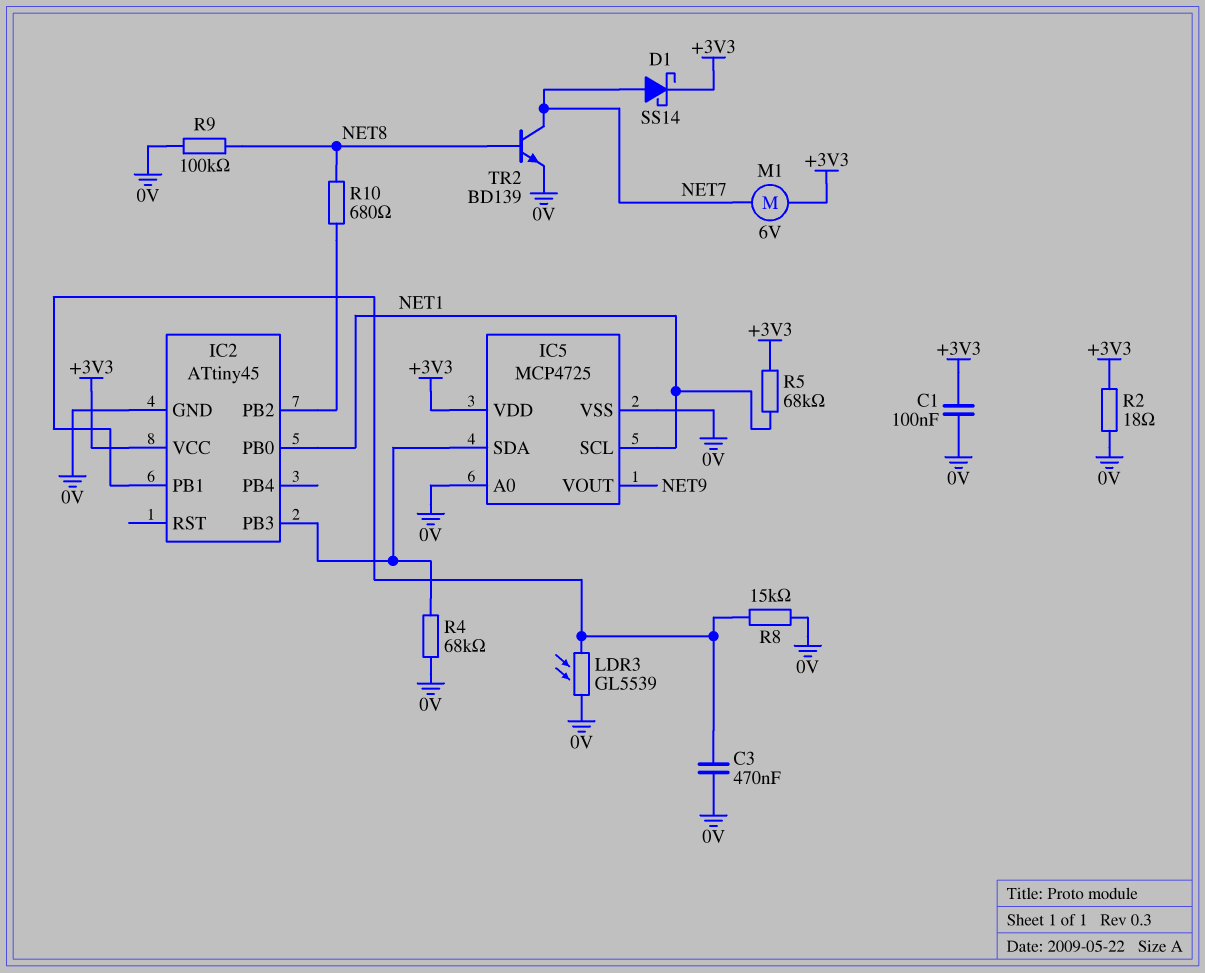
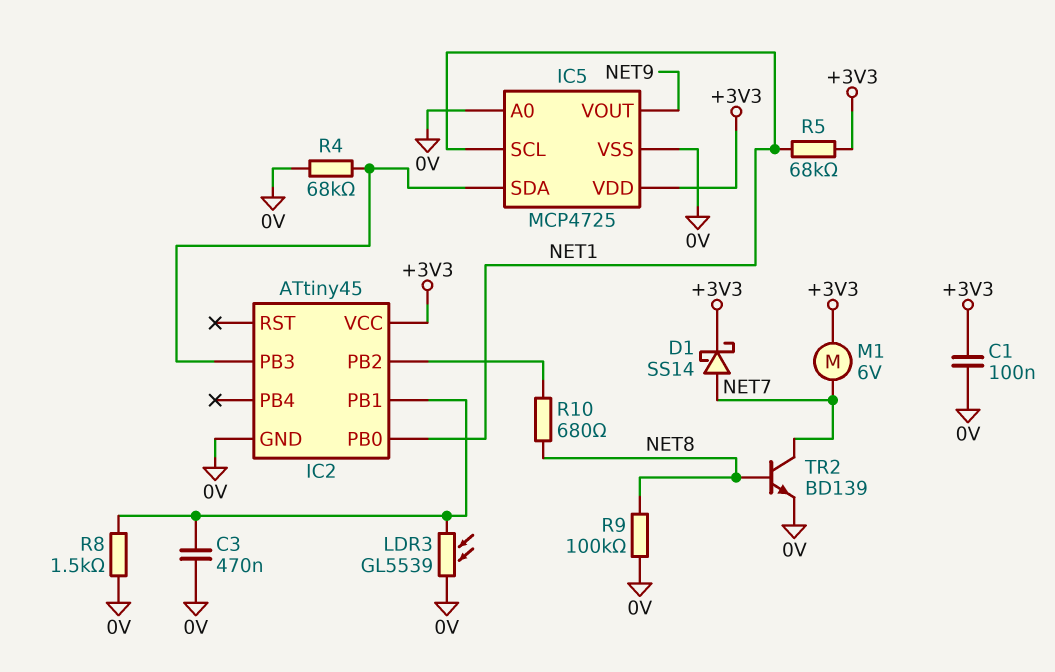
R2: 18 (+3V3, 0V) -> none
R8: 15k (0V, IC2/PB1) -> 1.5k (0V, IC2/PB1)

